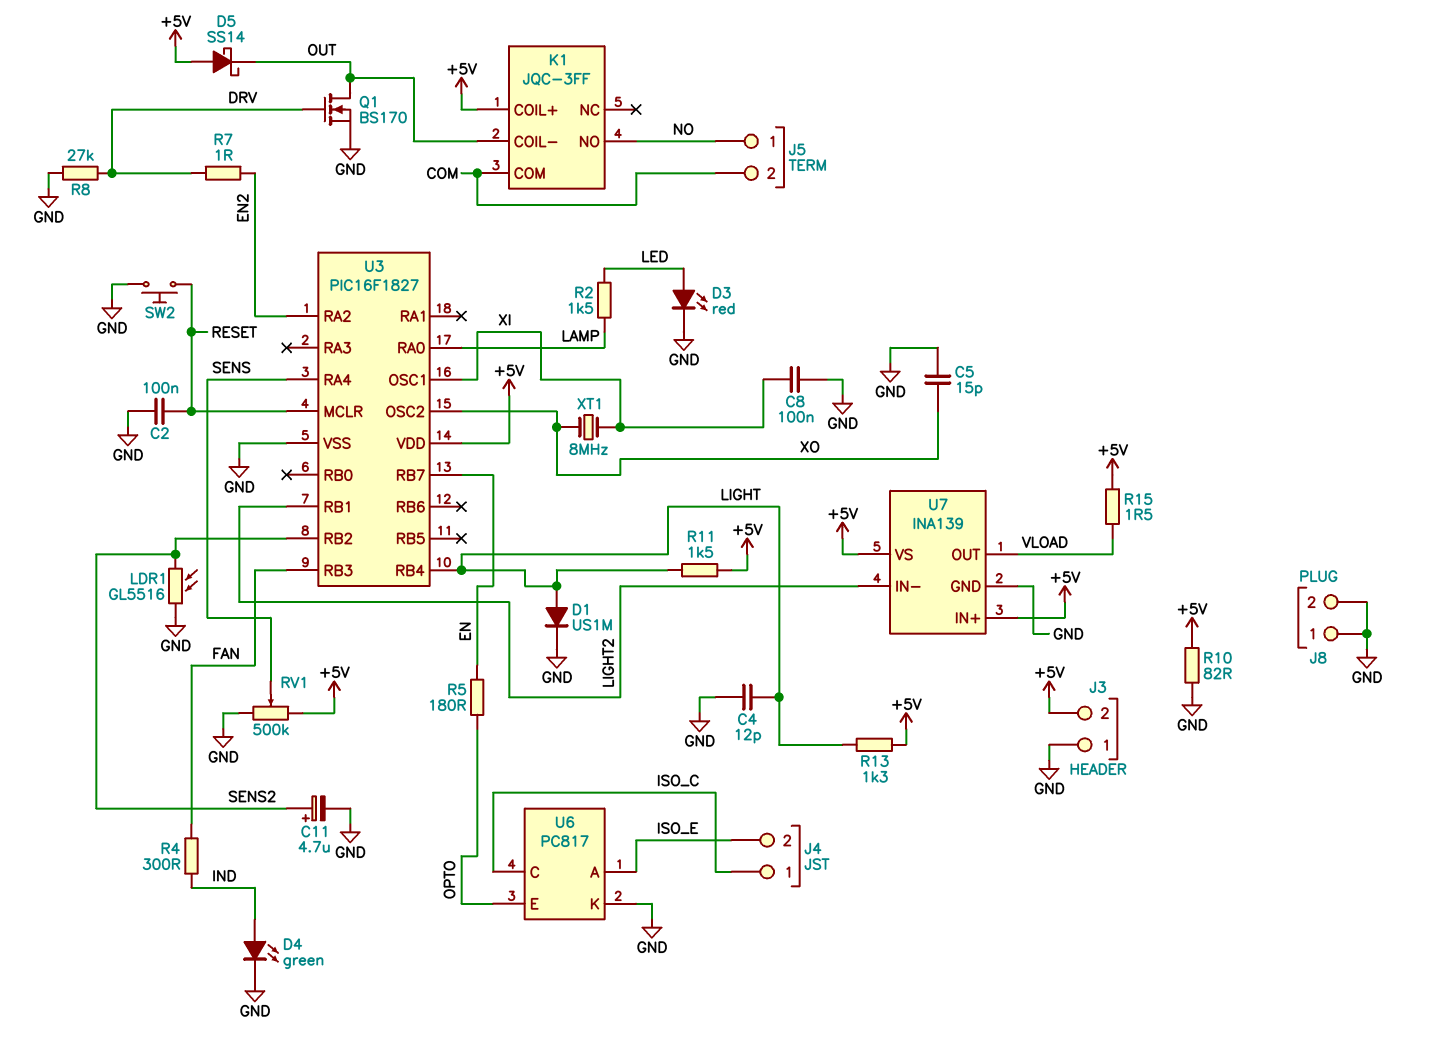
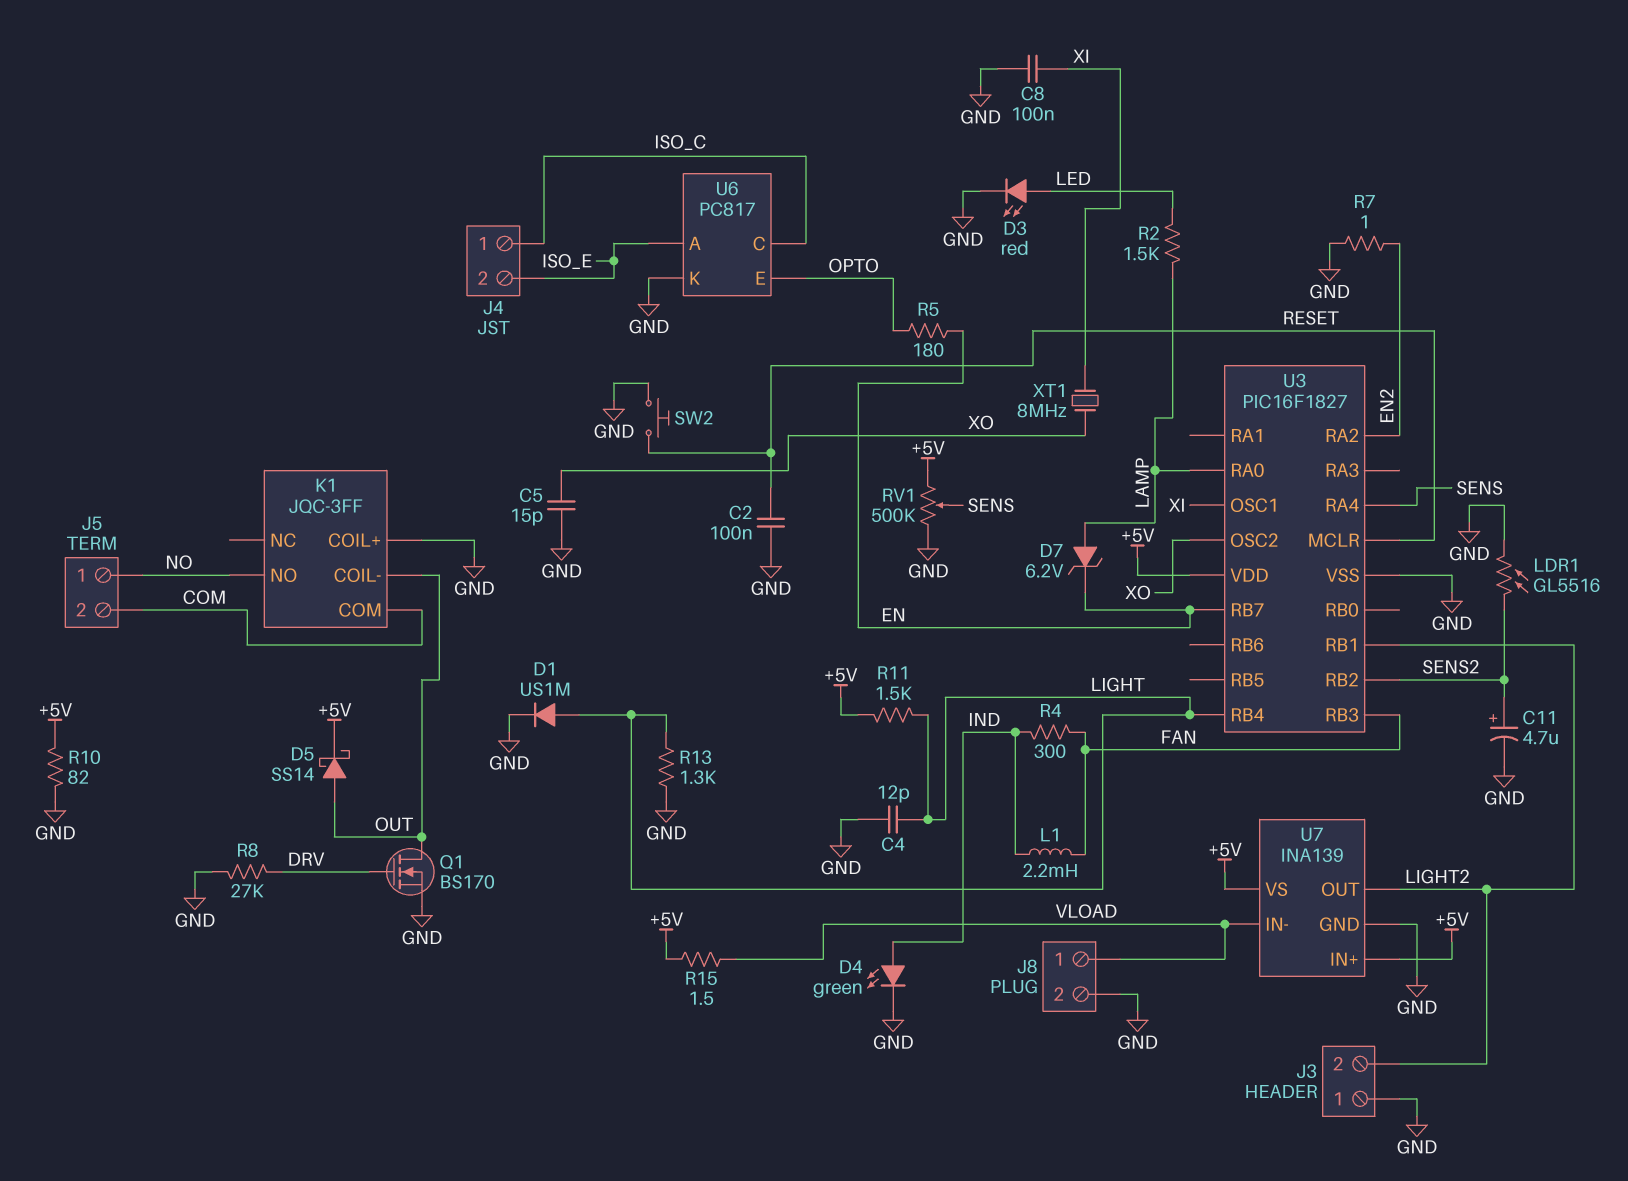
D5: schottky SS14 (A +5V, K OUT) -> schottky SS14 (A OUT, K +5V)
D7: none -> zener 6.2V (A LAMP, K EN)
J3 pin 2: +5V -> LIGHT2
J8 pin 1: GND -> VLOAD
K1 pin COIL+: +5V -> GND
L1: none -> 2.2mH (FAN, IND)
R7: 1 (DRV, EN2) -> 1 (EN2, GND)
R13: 1.3k (+5V, LIGHT) -> 1.3k (GND, LIGHT)
U7 pin IN-: LIGHT2 -> VLOAD
U7 pin OUT: VLOAD -> LIGHT2

